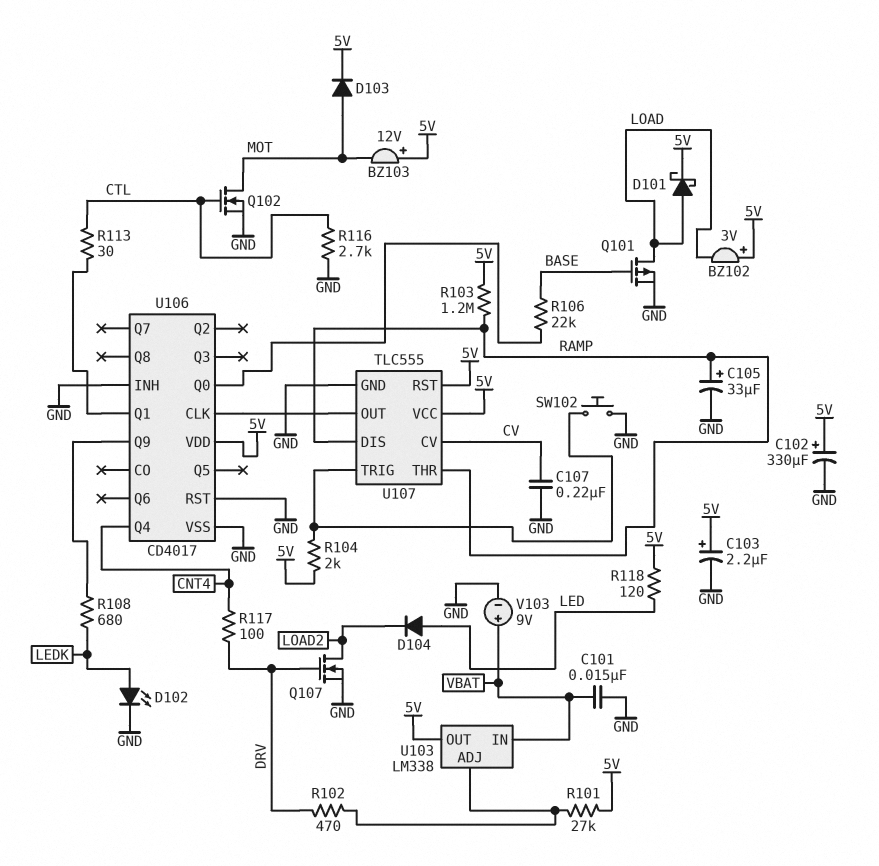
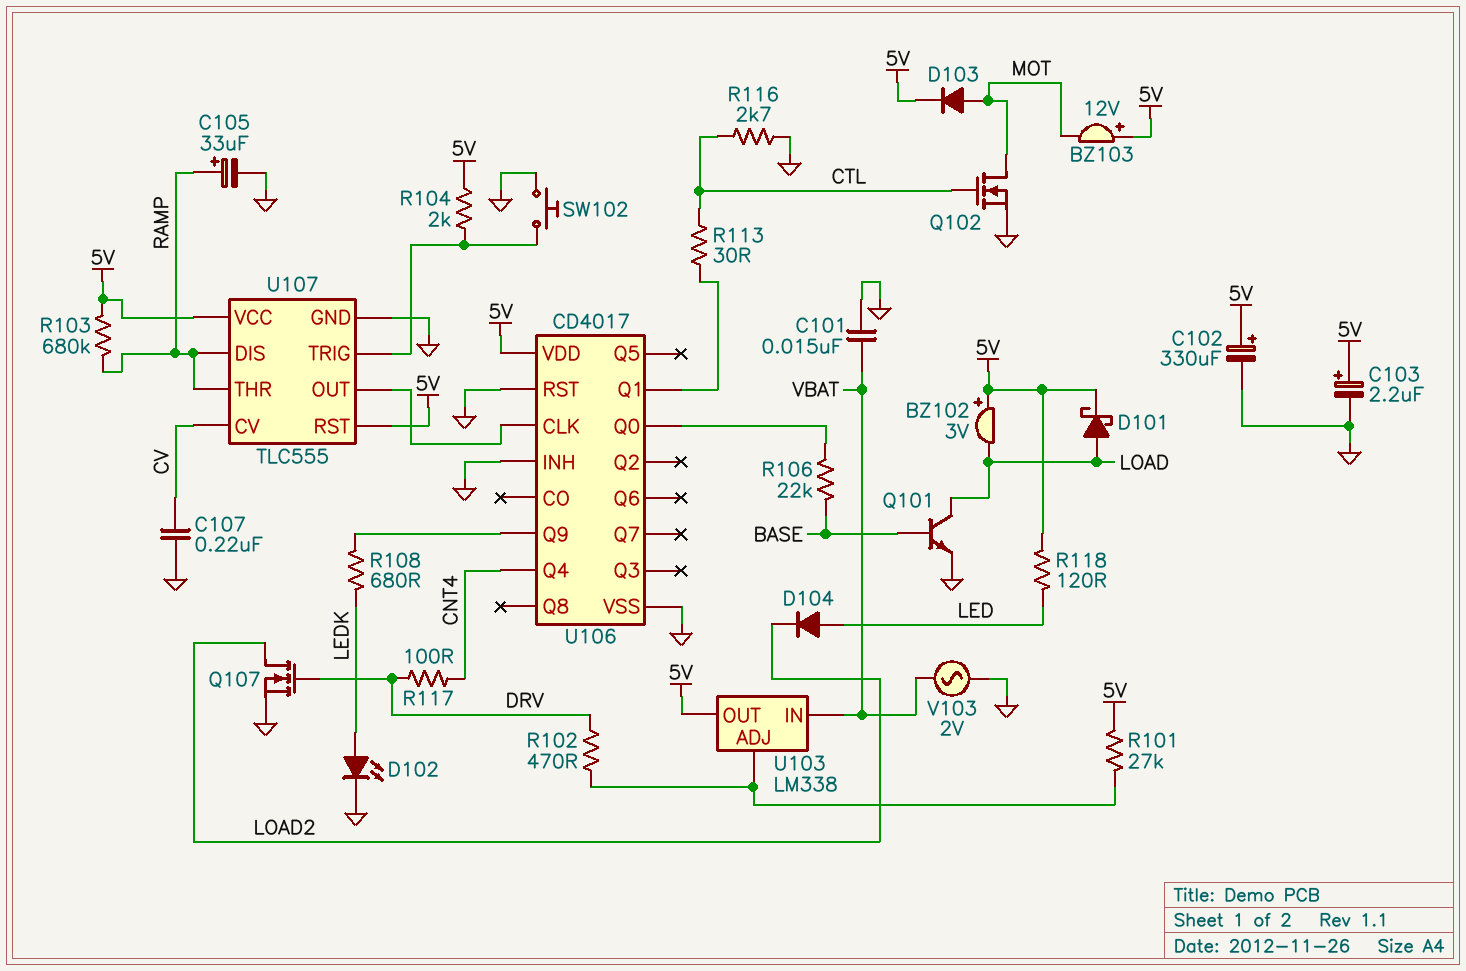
Q101: PMOS (G BASE, D LOAD, S GND) -> NPN (B BASE, C LOAD, E GND)
R103: 1.2M (5V, RAMP) -> 680k (5V, RAMP)
V103: 9V (plus VBAT, minus GND) -> AC 2V (GND, VBAT)

